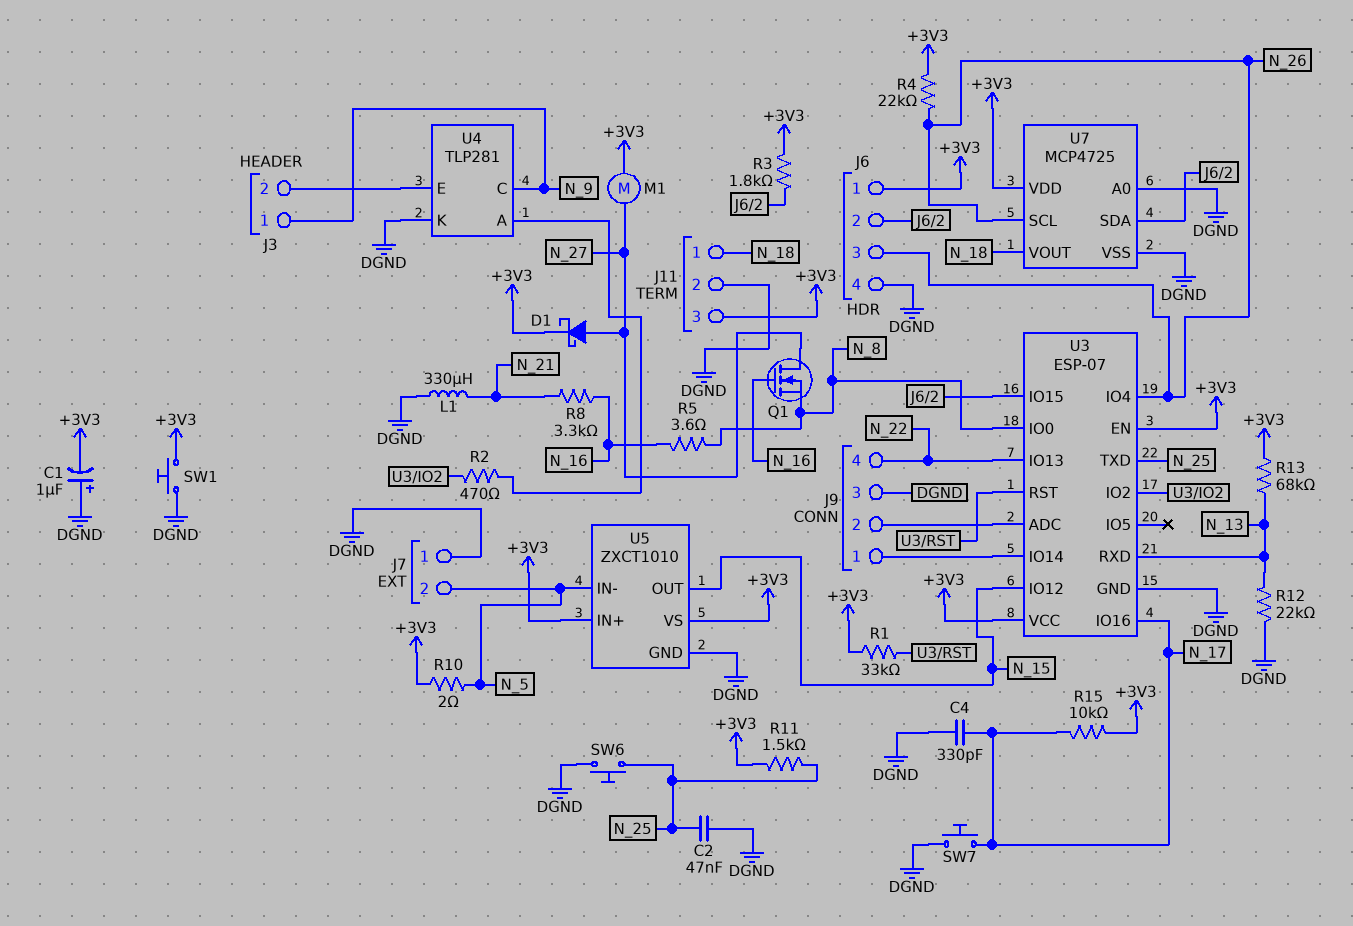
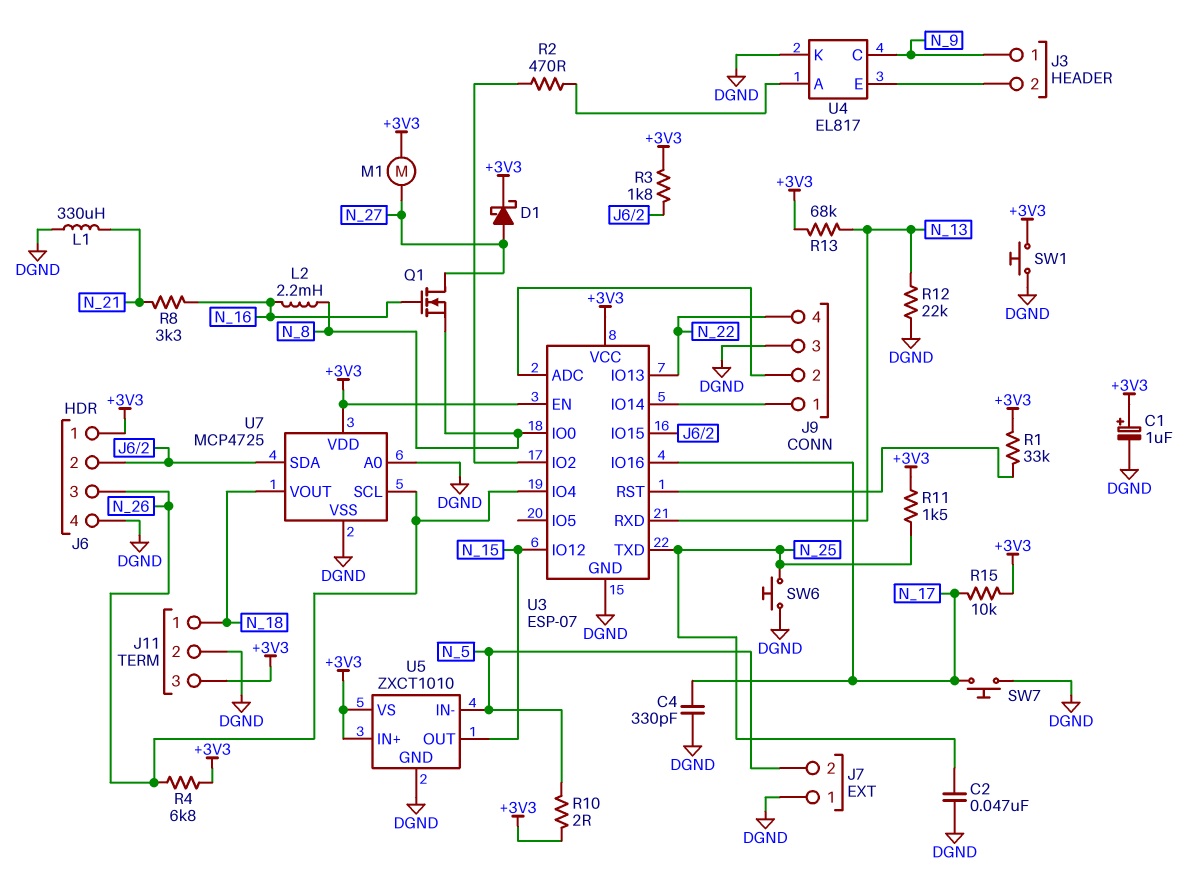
C1: 1uF (plus DGND, minus +3V3) -> 1uF (plus +3V3, minus DGND)
L2: none -> 2.2mH (N_8, N_16)
R4: 22k (+3V3, N_26) -> 6.8k (+3V3, N_26)
R5: 3.6 (N_8, N_16) -> none
U4: TLP281 -> EL817

